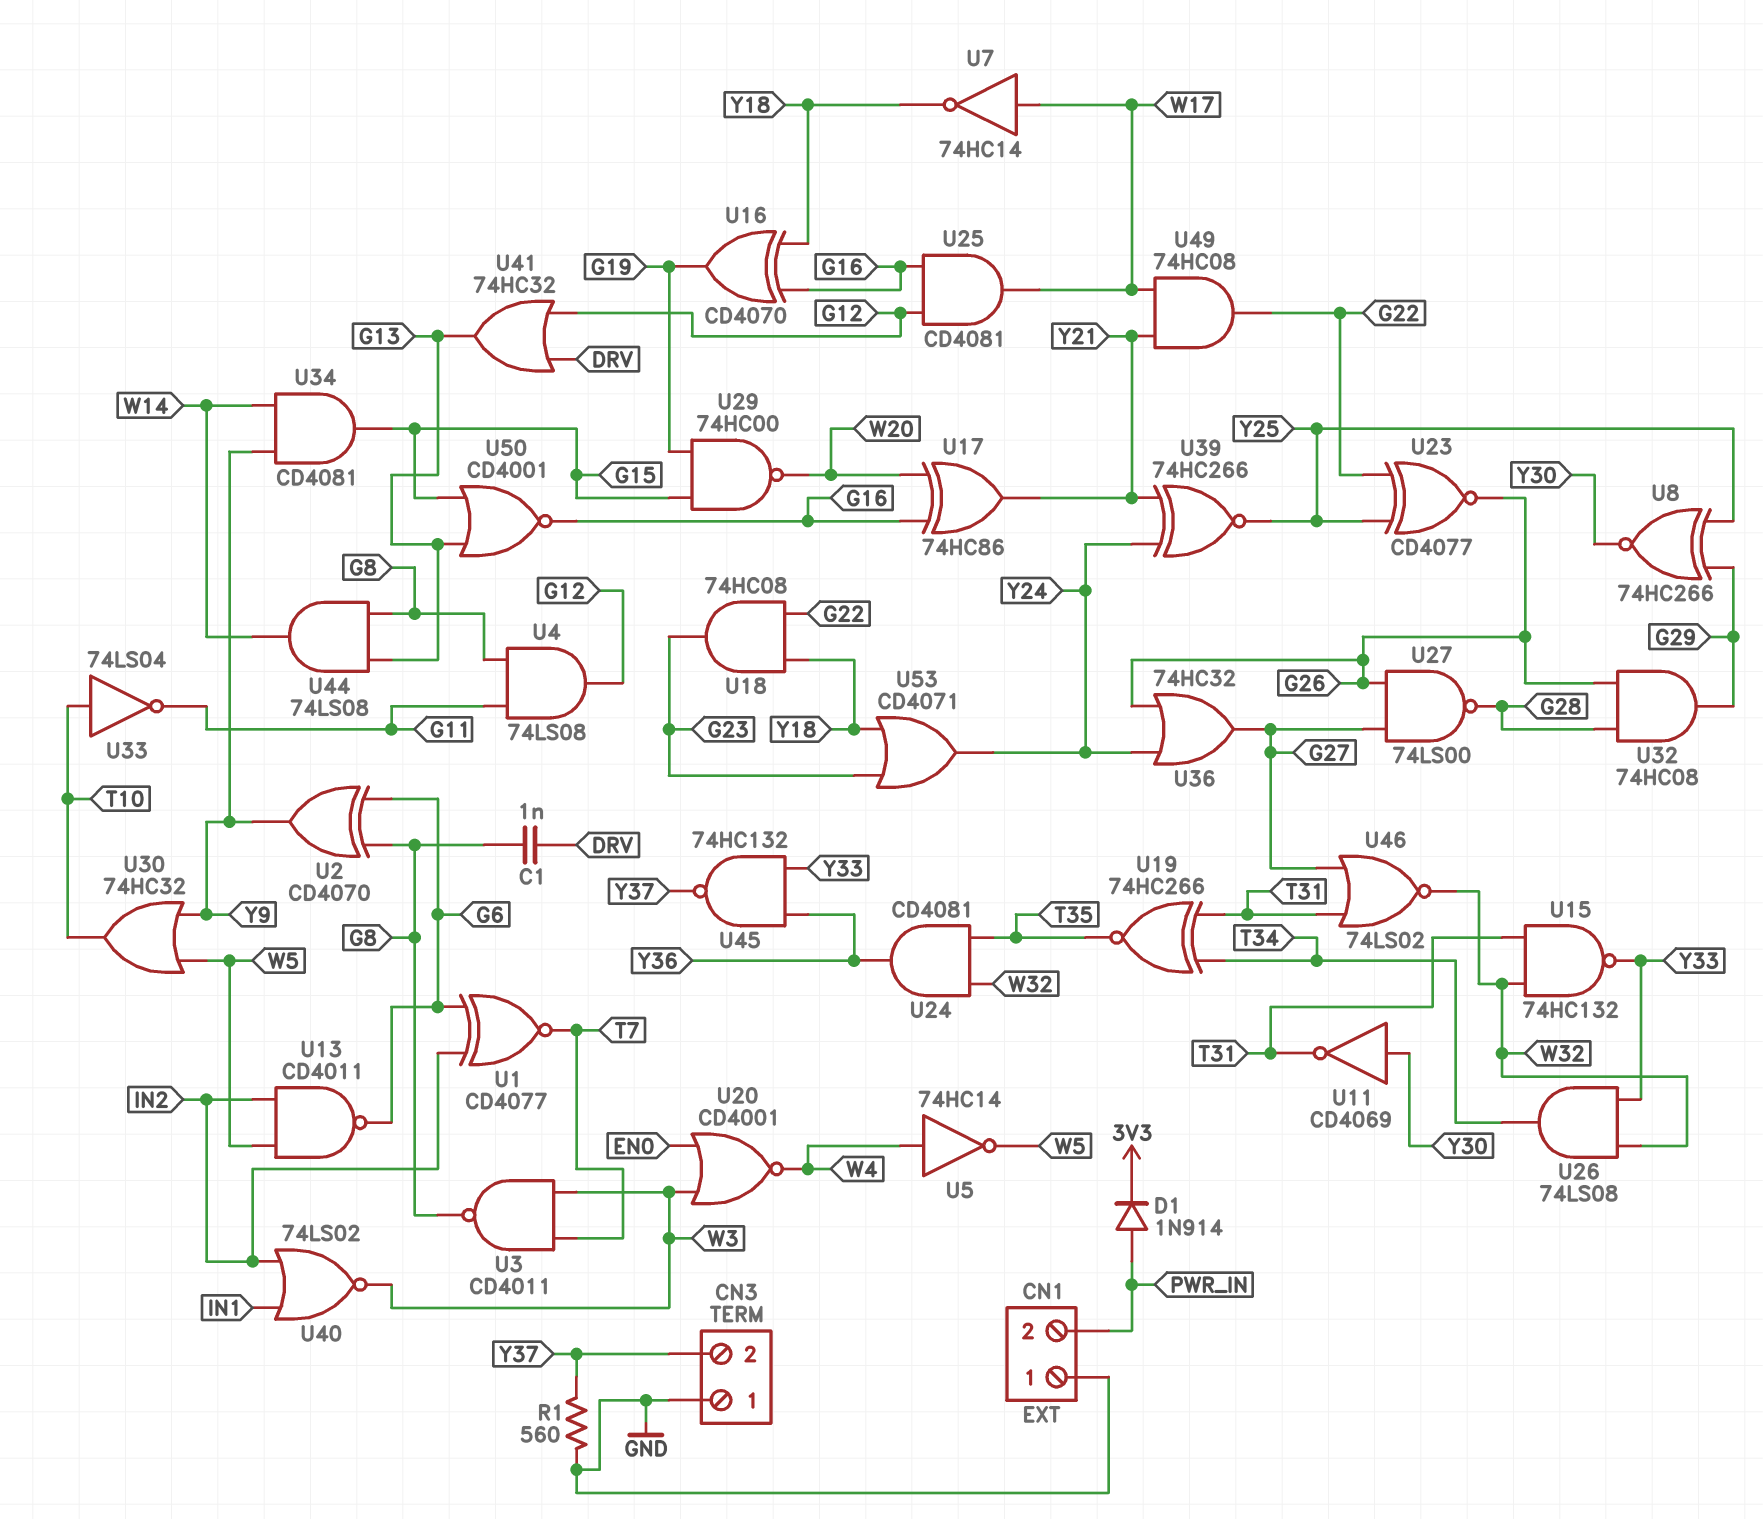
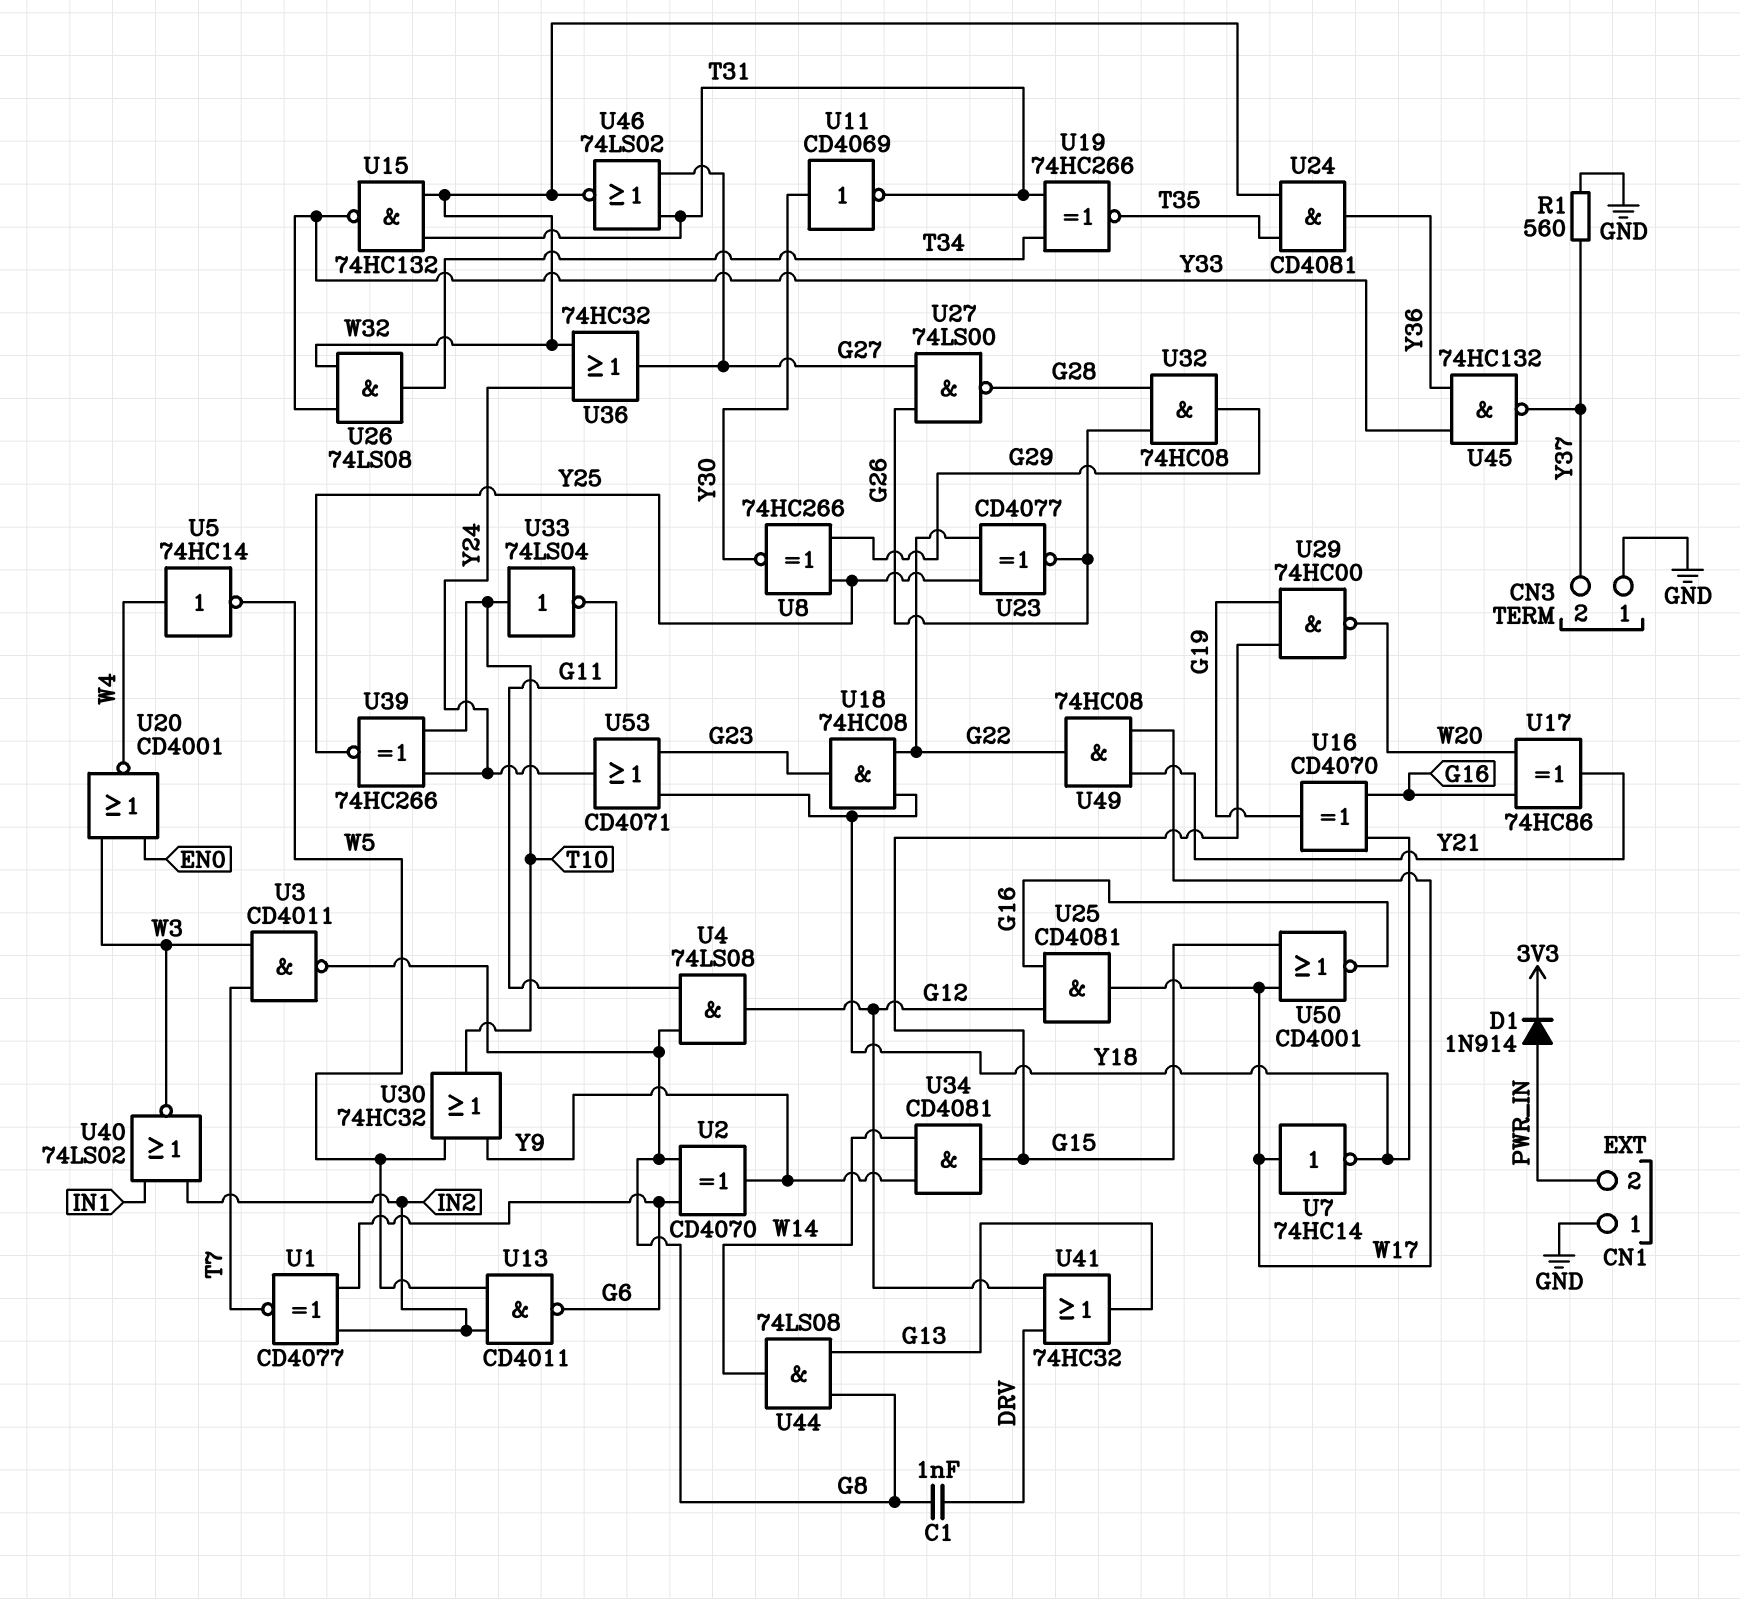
U36: OR 74HC32 (in G26, in Y24, out G27) -> OR 74HC32 (in W32, in Y24, out G27)
U39: XNOR 74HC266 (in Y21, in Y24, out Y25) -> XNOR 74HC266 (in T10, in Y24, out Y25)
U50: NOR CD4001 (in G13, in G15, out G16) -> NOR CD4001 (in G15, in W17, out G16)

